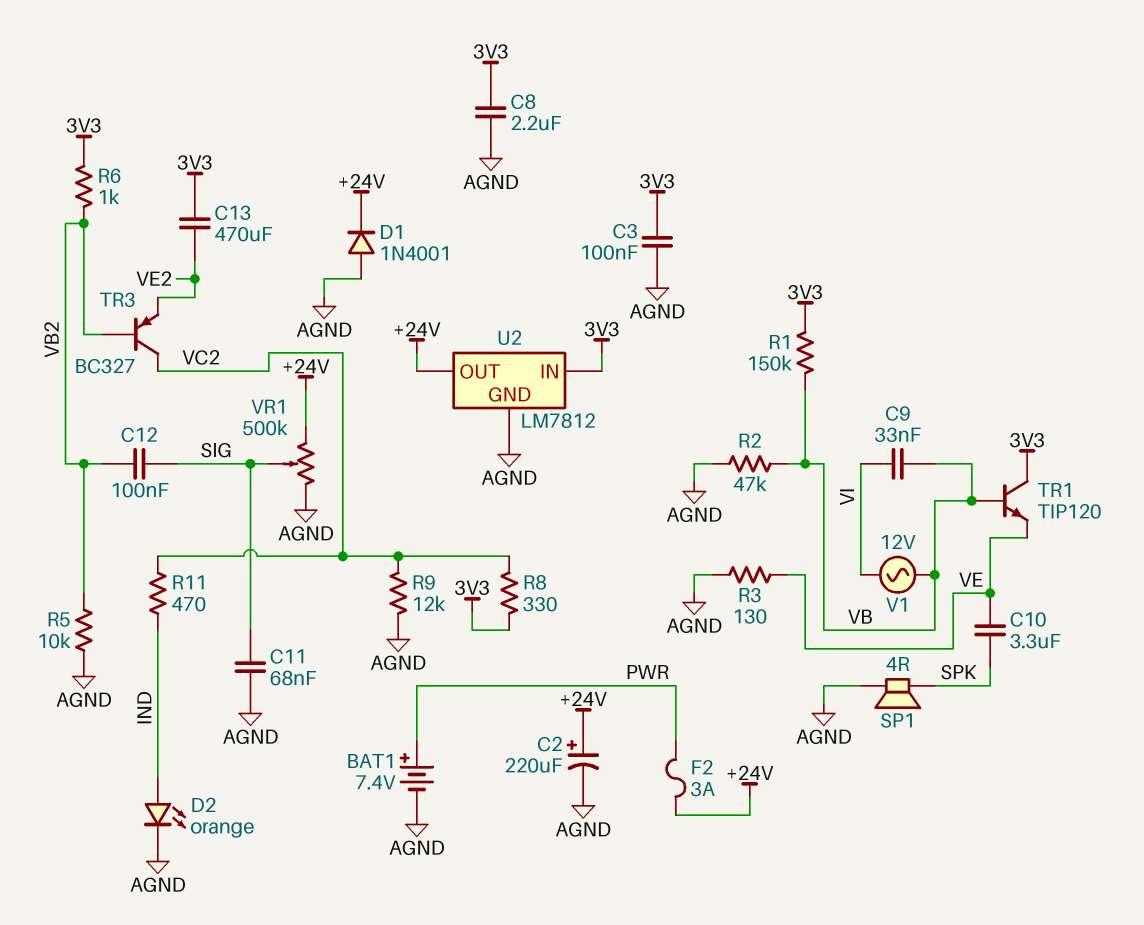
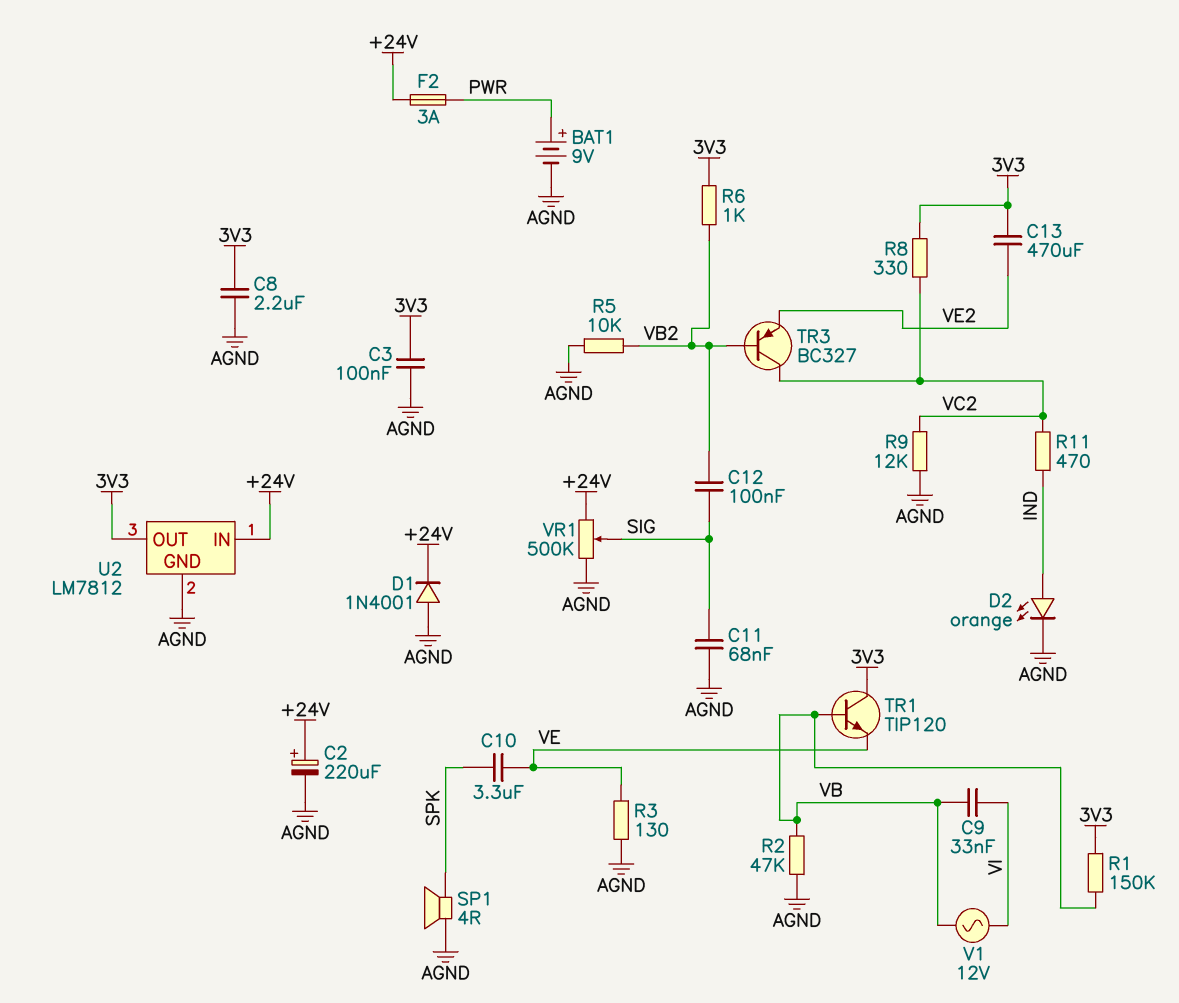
BAT1: 7.4V (plus PWR, minus AGND) -> 9V (plus PWR, minus AGND)
U2 pin IN: 3V3 -> +24V
U2 pin OUT: +24V -> 3V3

